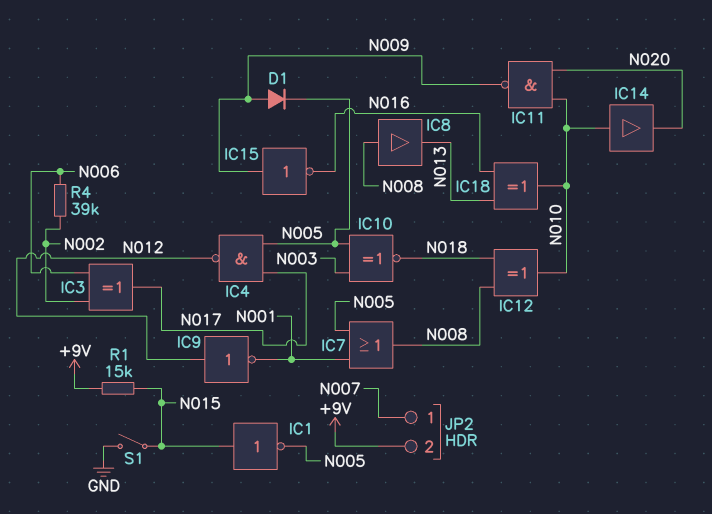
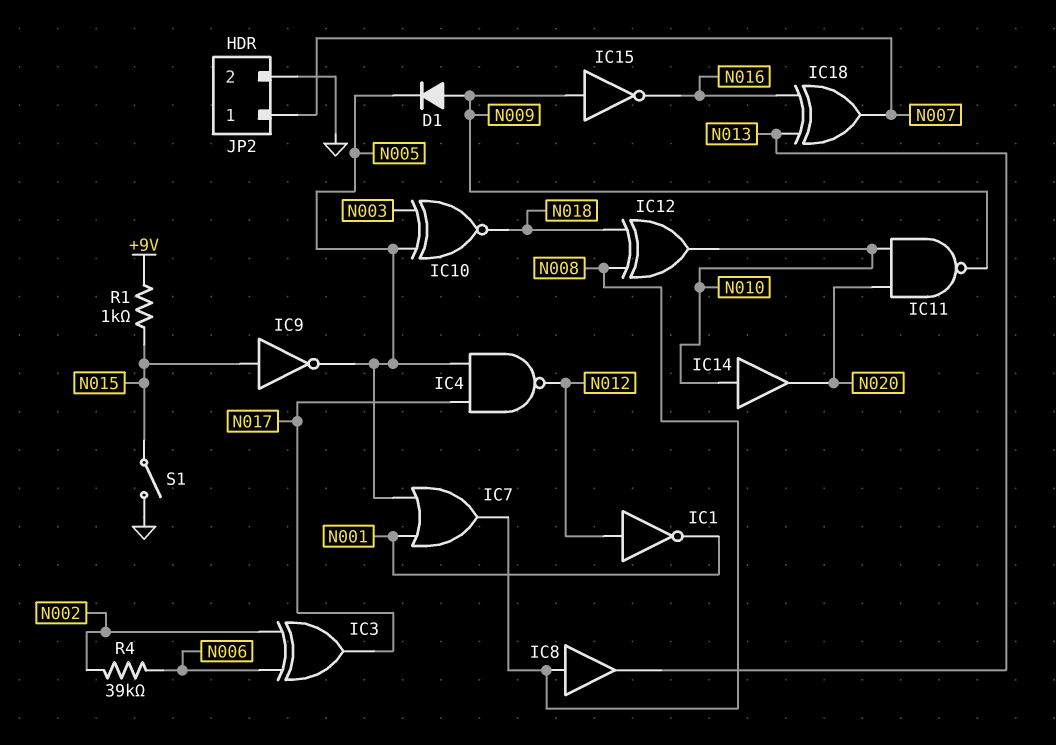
IC1: NOT (in N015, out N005) -> NOT (in N012, out N001)
IC9: NOT (in N012, out N001) -> NOT (in N015, out N005)
IC18: XOR (in N013, in N016, out N010) -> XOR (in N013, in N016, out N007)
JP2 pin 2: +9V -> GND
R1: 15k (+9V, N015) -> 1k (+9V, N015)

